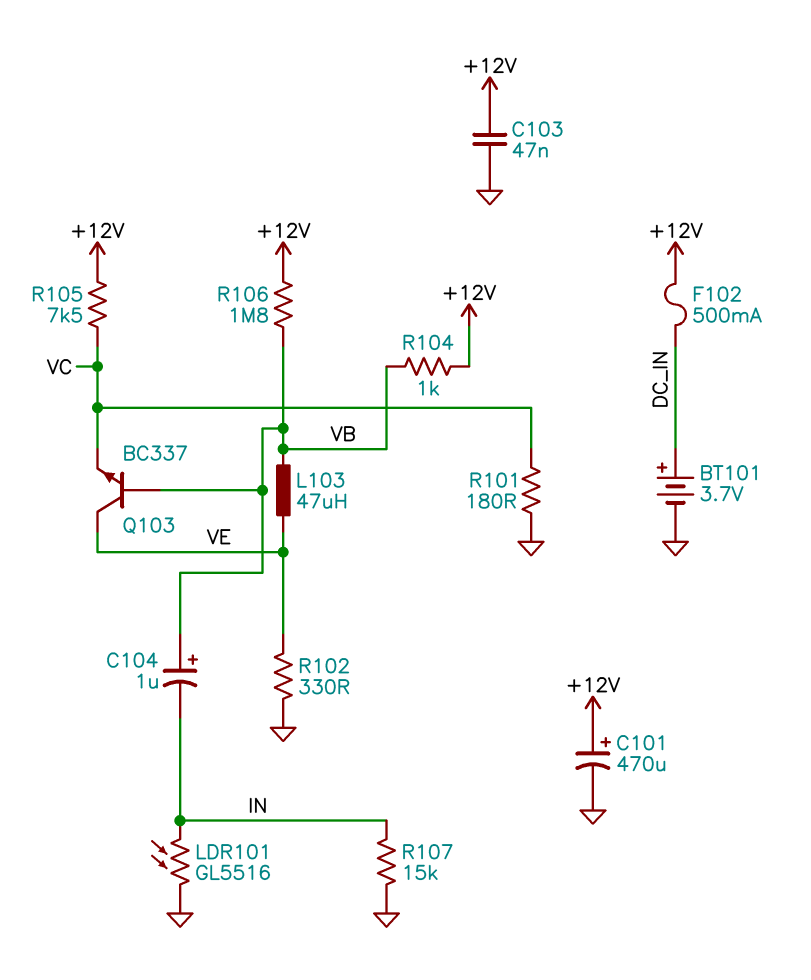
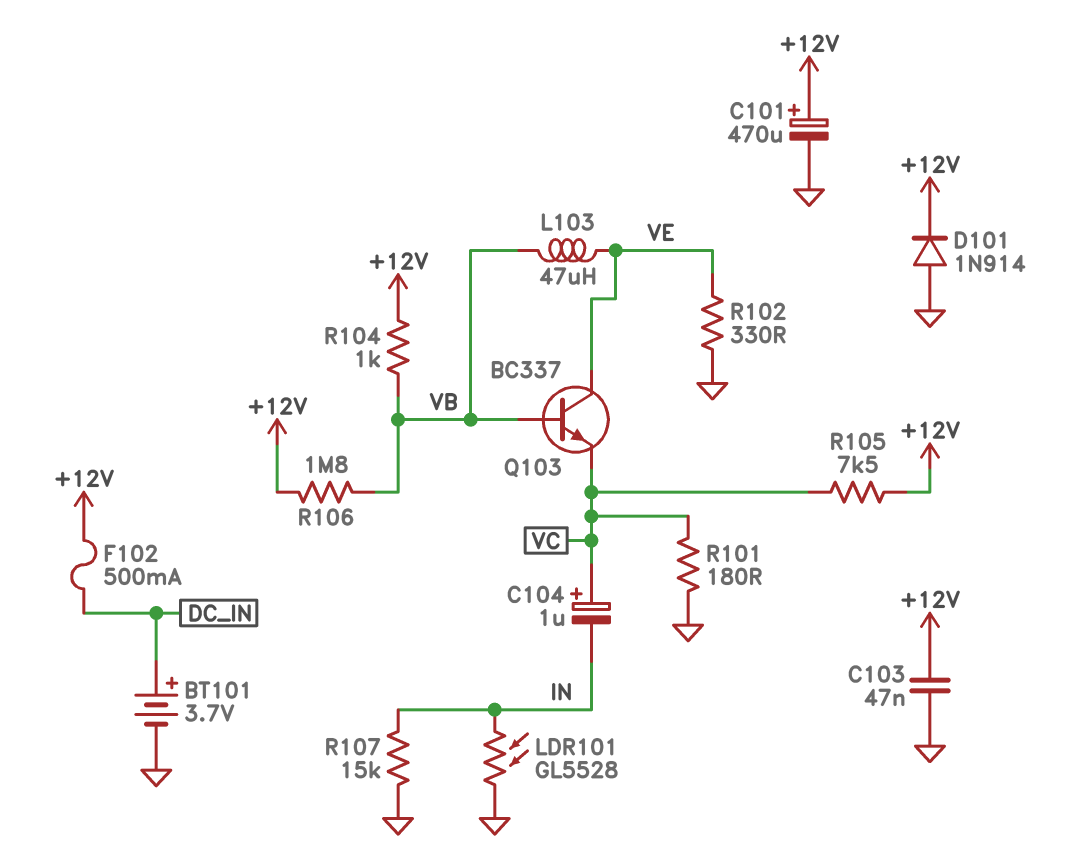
C104: 1uF (plus VB, minus IN) -> 1uF (plus VC, minus IN)
D101: none -> diode 1N914 (A GND, K +12V)
LDR101: GL5516 (GND, IN) -> GL5528 (GND, IN)

